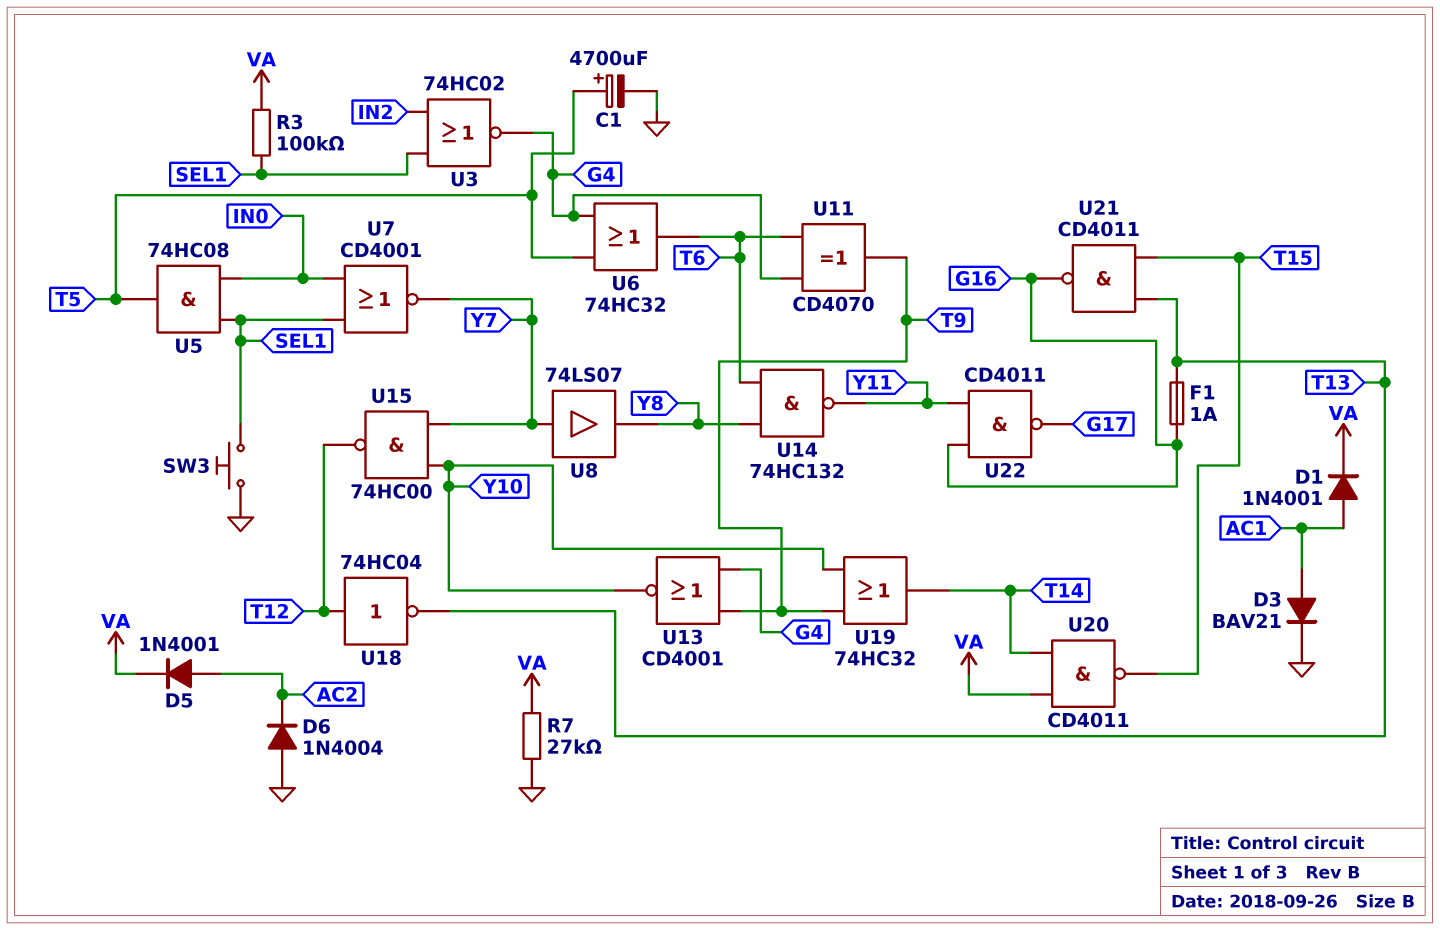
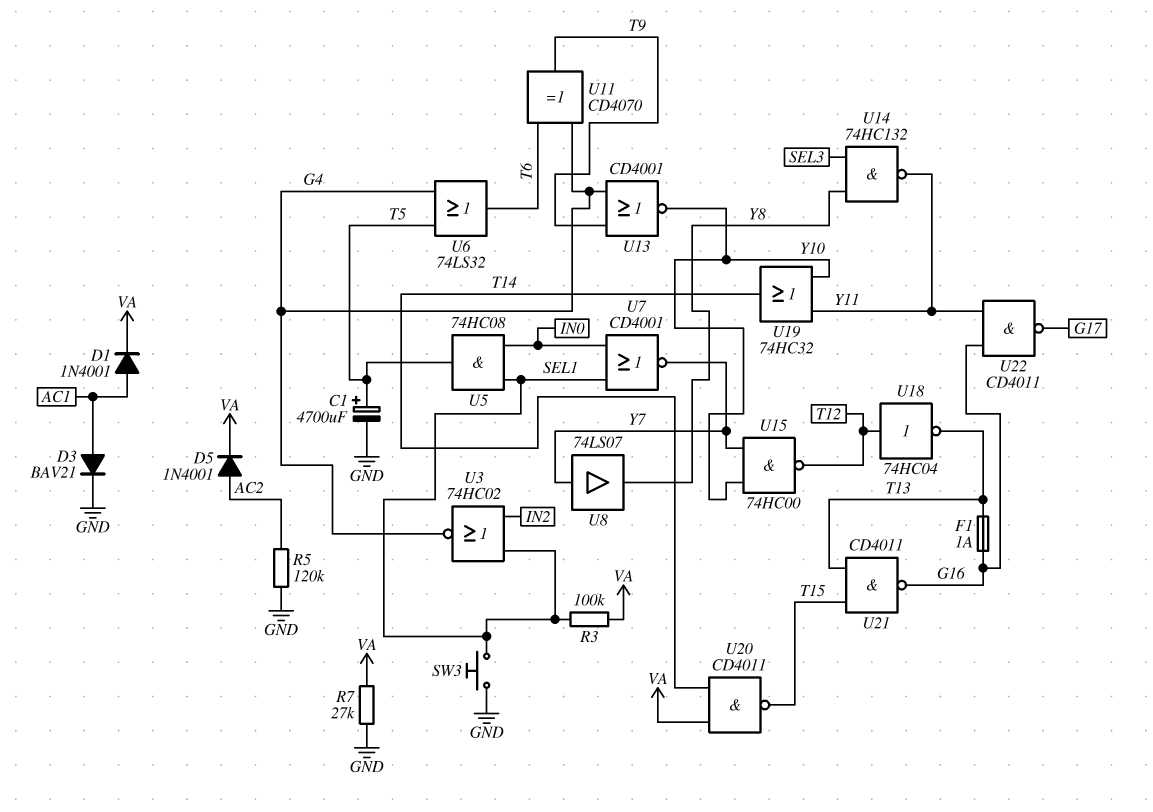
D6: diode 1N4004 (A GND, K AC2) -> none
R5: none -> 120k (AC2, GND)
U6: OR 74HC32 (in G4, in T5, out T6) -> OR 74LS32 (in G4, in T5, out T6)
U14: NAND 74HC132 (in T6, in Y8, out Y11) -> NAND 74HC132 (in SEL3, in Y8, out Y11)
U19: OR 74HC32 (in T9, in Y10, out T14) -> OR 74HC32 (in Y10, in Y11, out T14)

